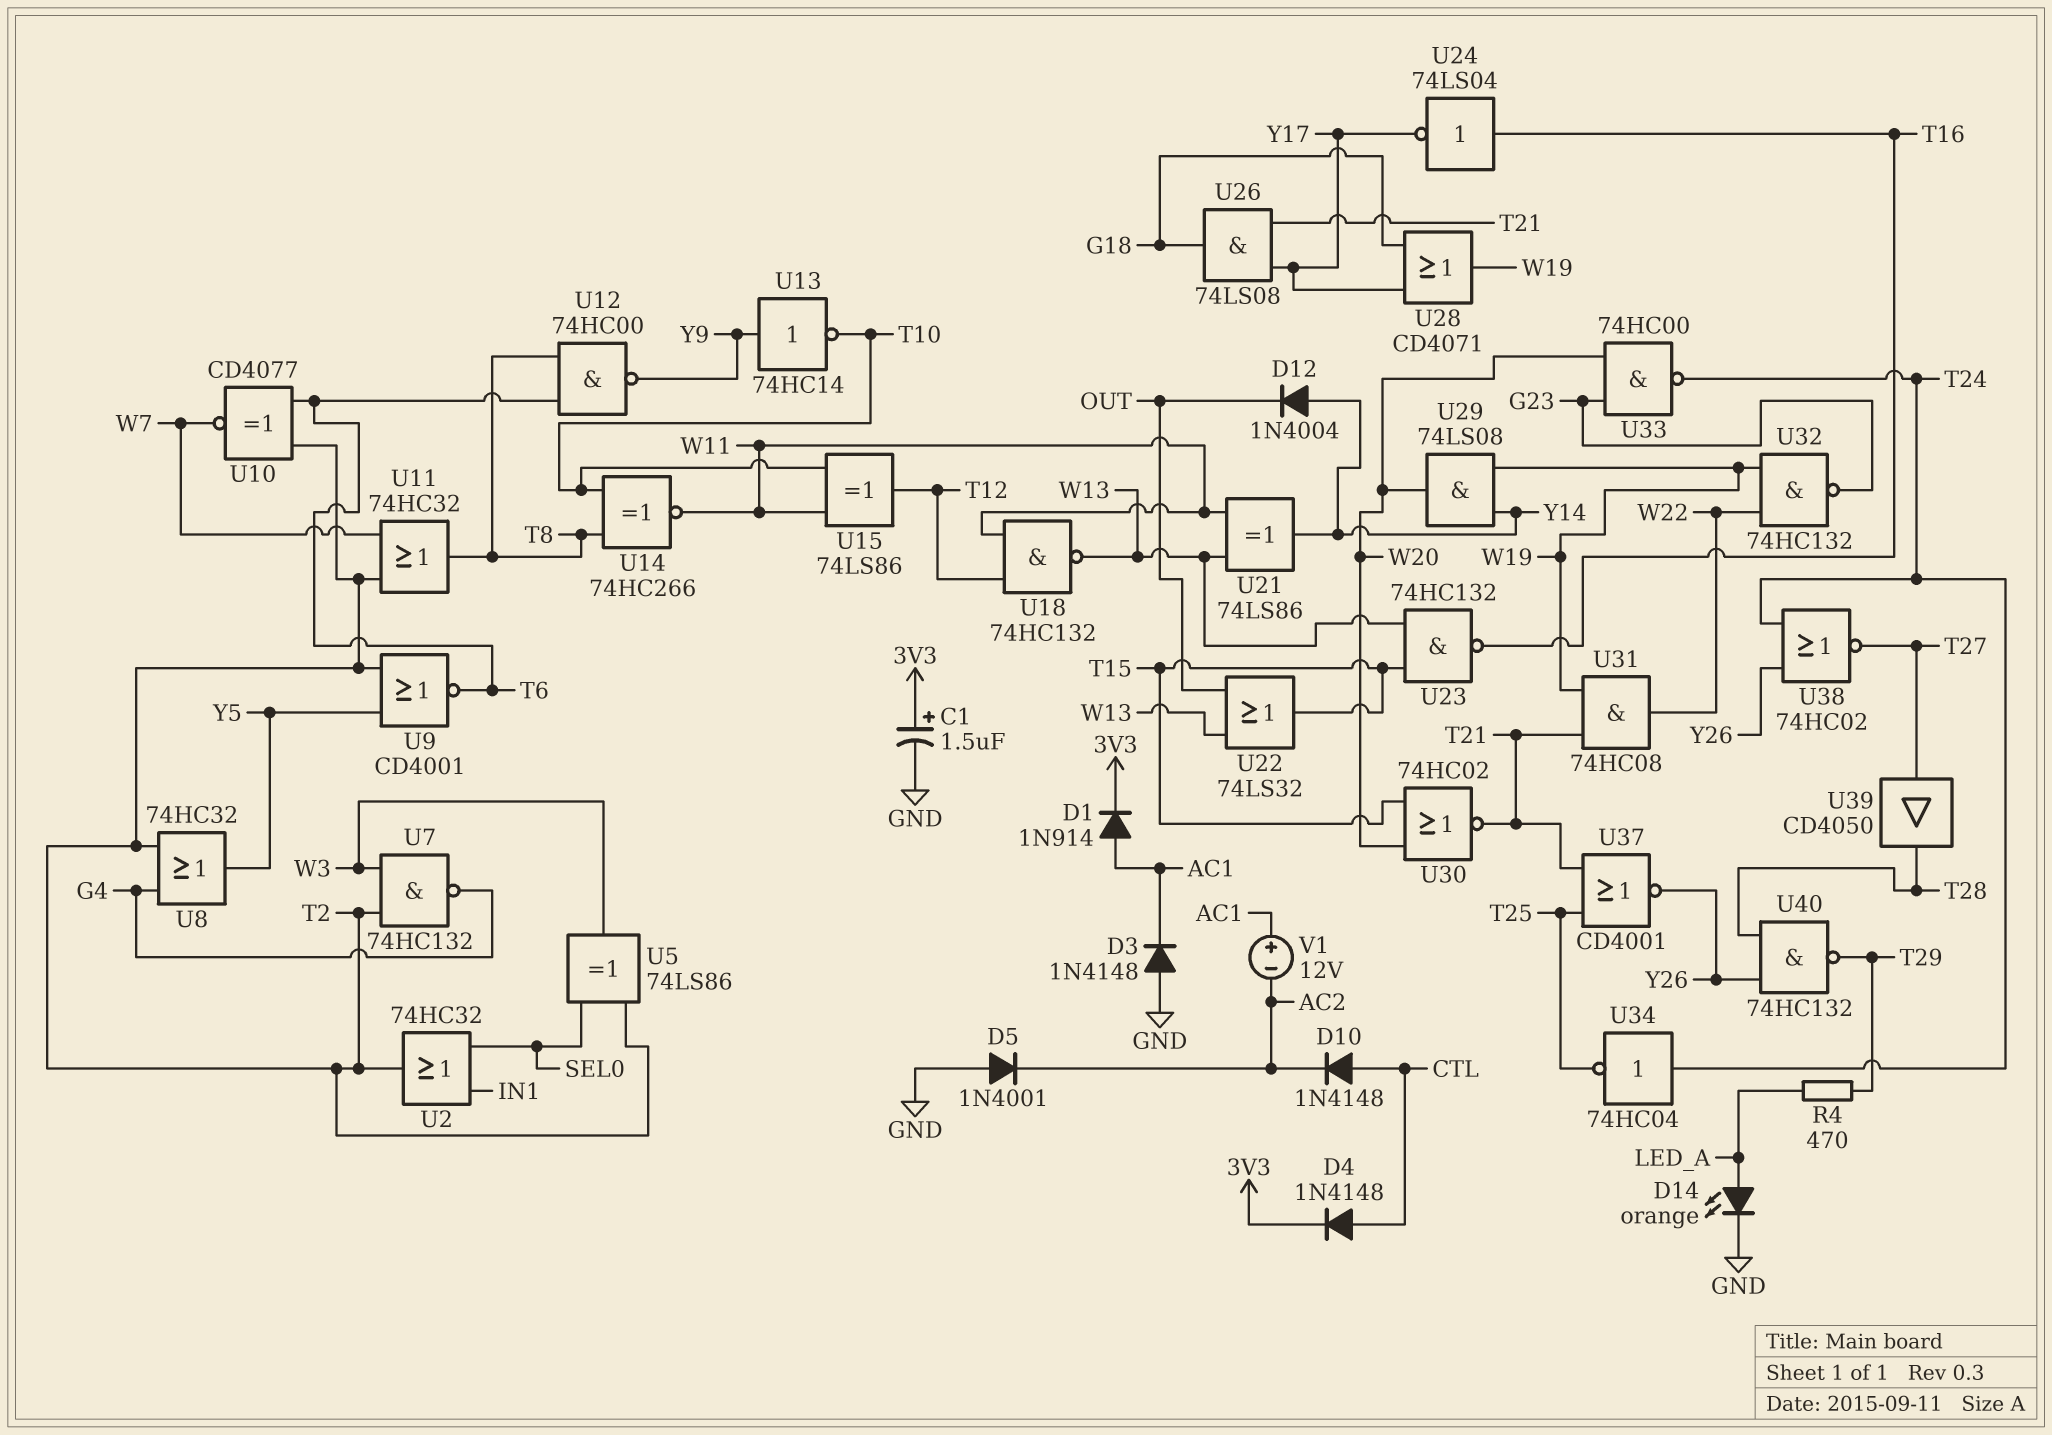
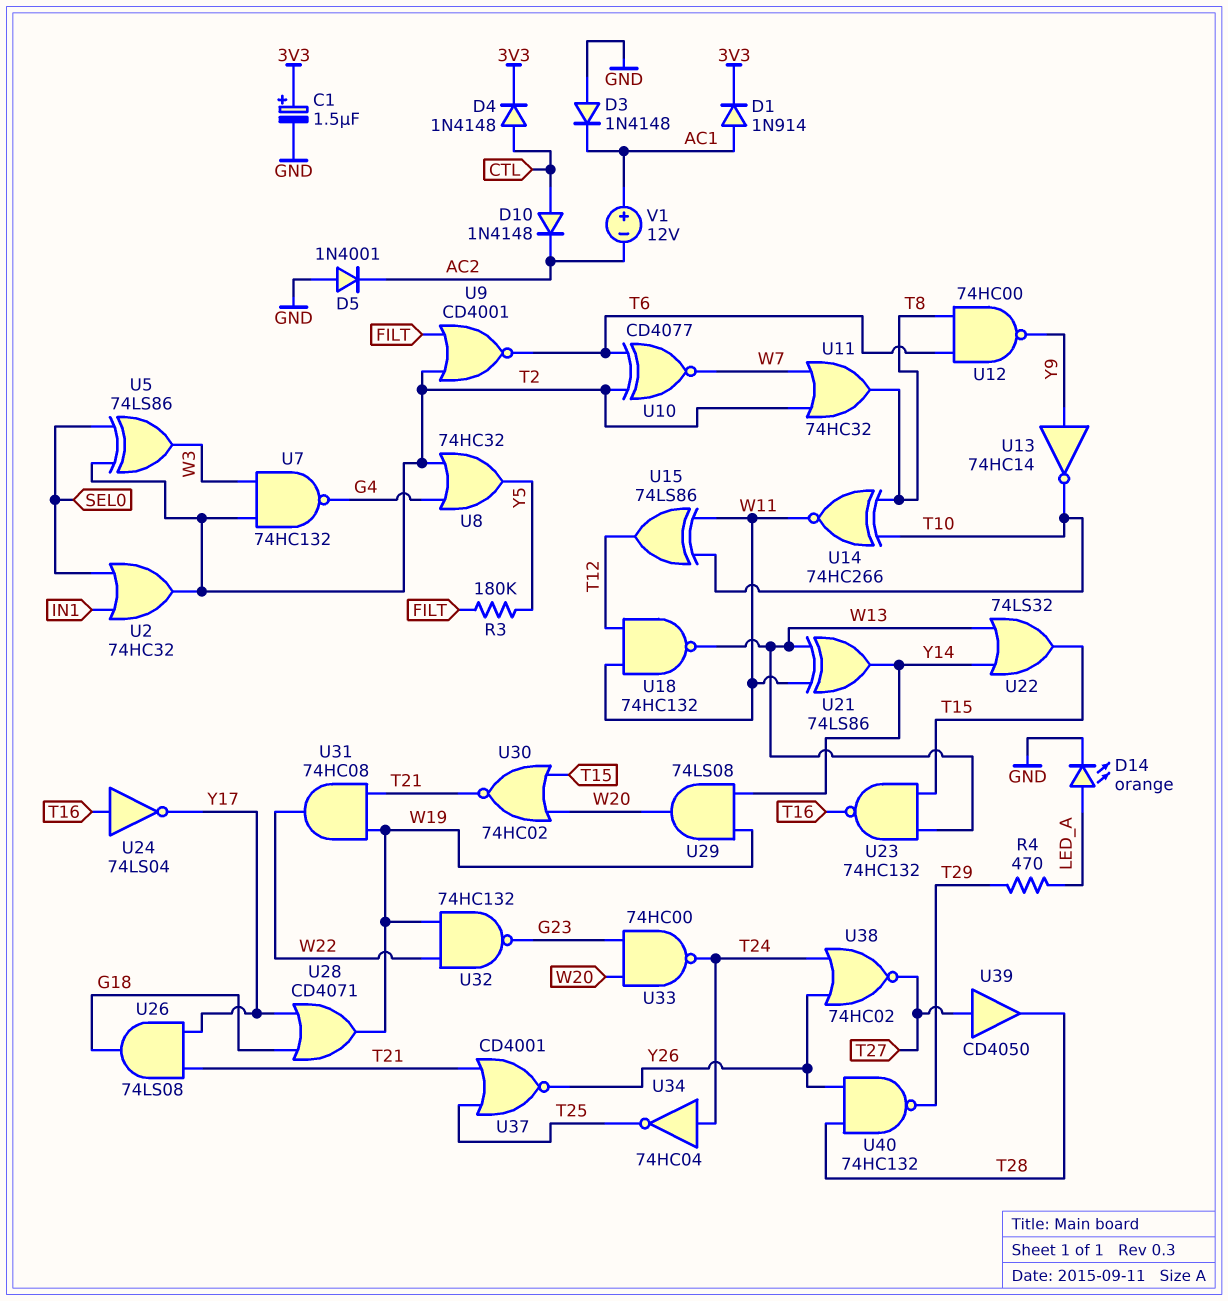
D12: diode 1N4004 (A Y14, K OUT) -> none
R3: none -> 180k (FILT, Y5)
U9: NOR CD4001 (in T2, in Y5, out T6) -> NOR CD4001 (in FILT, in T2, out T6)
U22: OR 74LS32 (in OUT, in W13, out T15) -> OR 74LS32 (in W13, in Y14, out T15)

